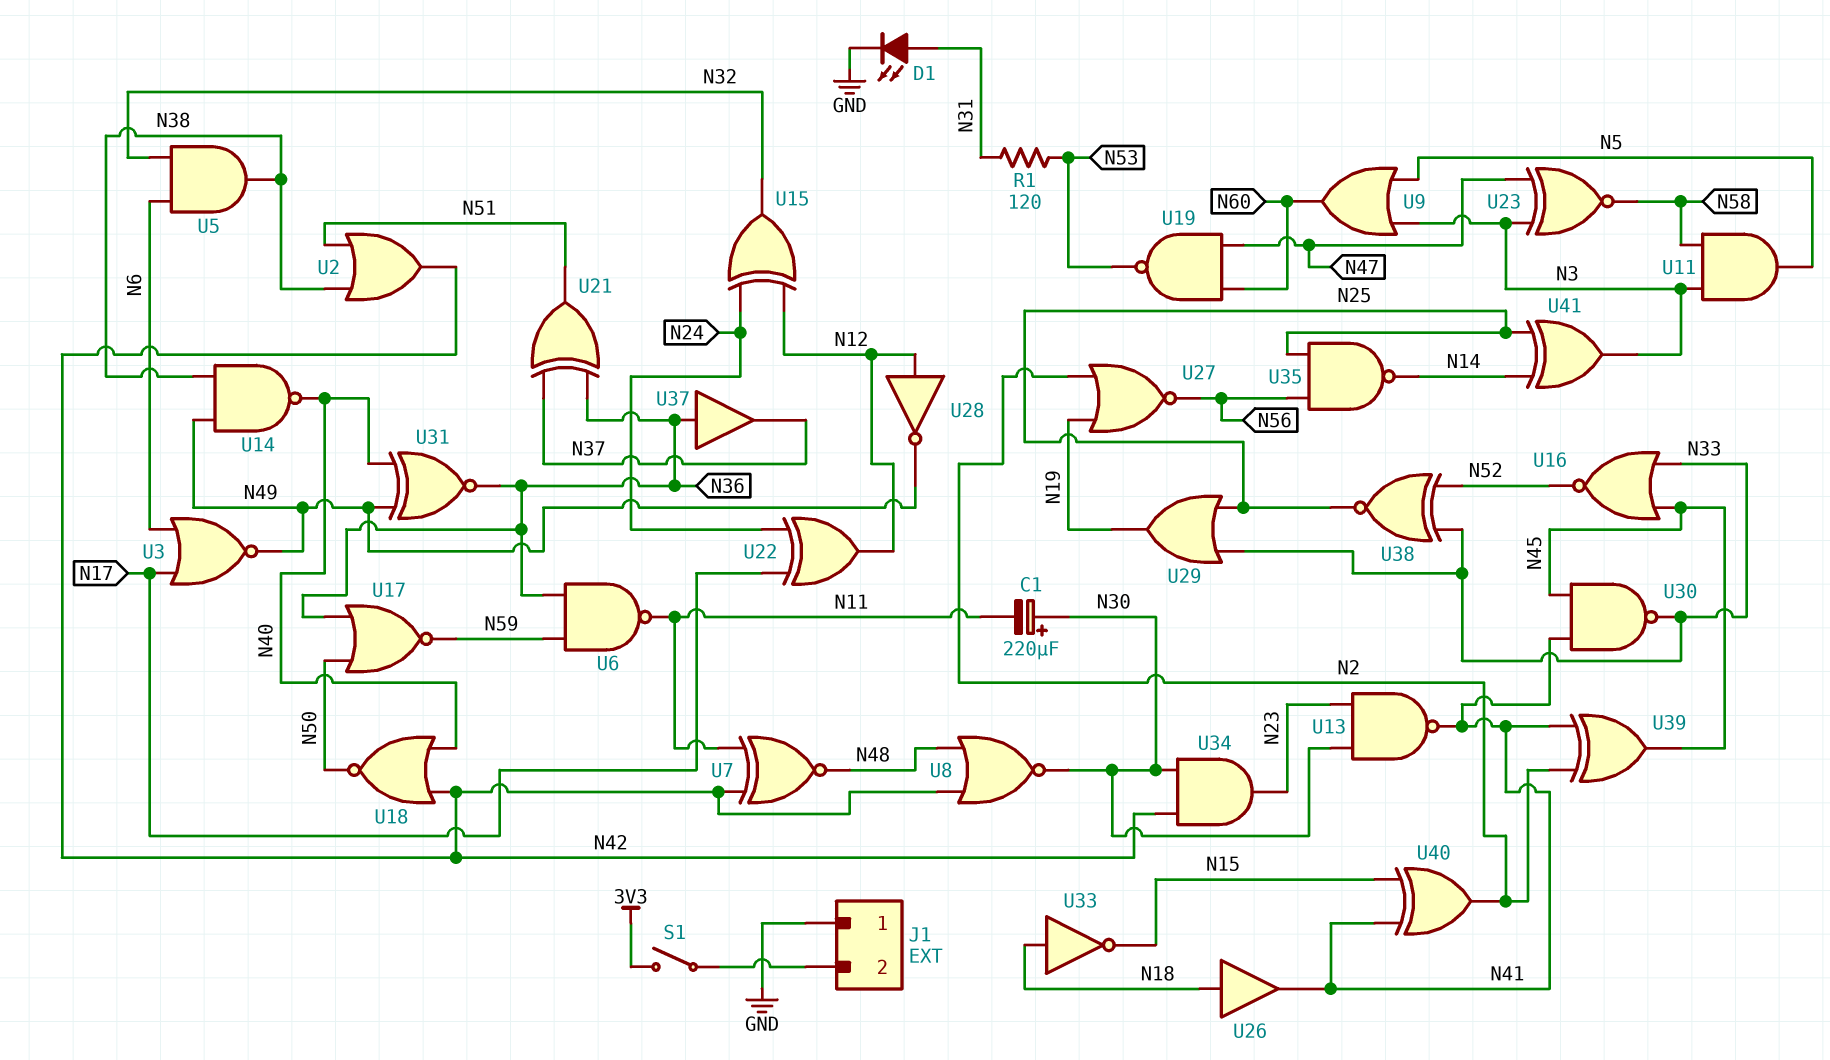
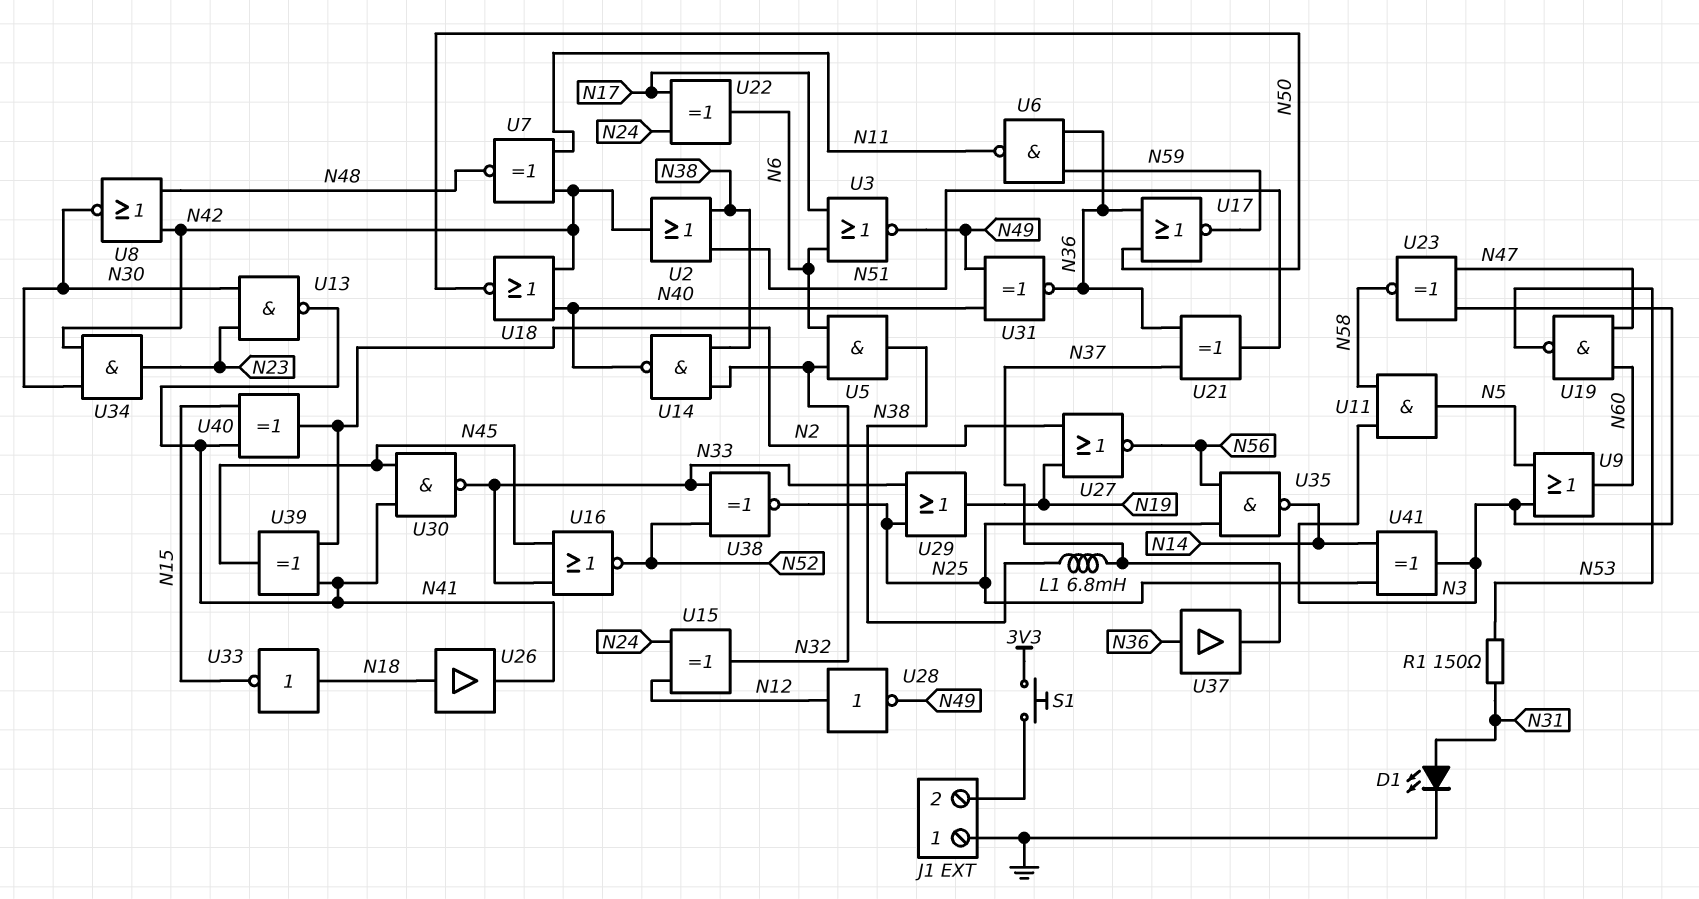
C1: 220uF (plus N30, minus N11) -> none
L1: none -> 6.8mH (N37, N38)
R1: 120 (N31, N53) -> 150 (N31, N53)
S1: switch (3V3, J1/2) -> button (3V3, J1/2)
U14: NAND (in N38, in N49, out N40) -> NAND (in N32, in N38, out N40)
U22: XOR (in N17, in N24, out N12) -> XOR (in N17, in N24, out N6)

